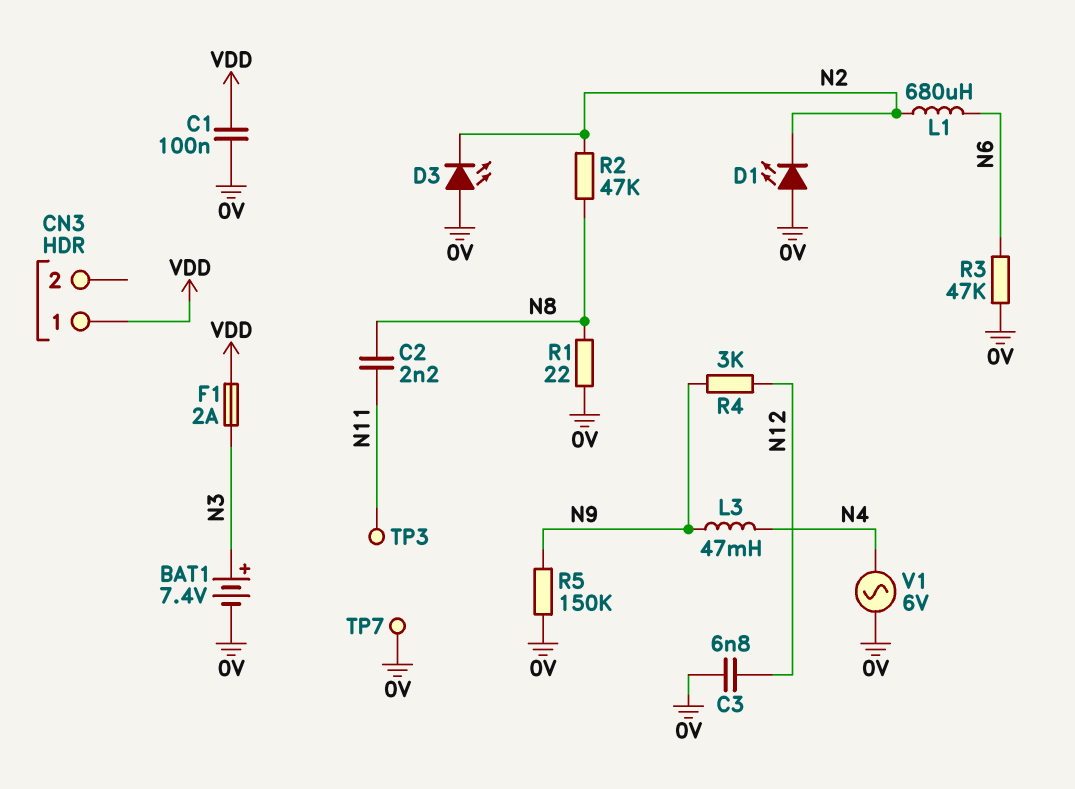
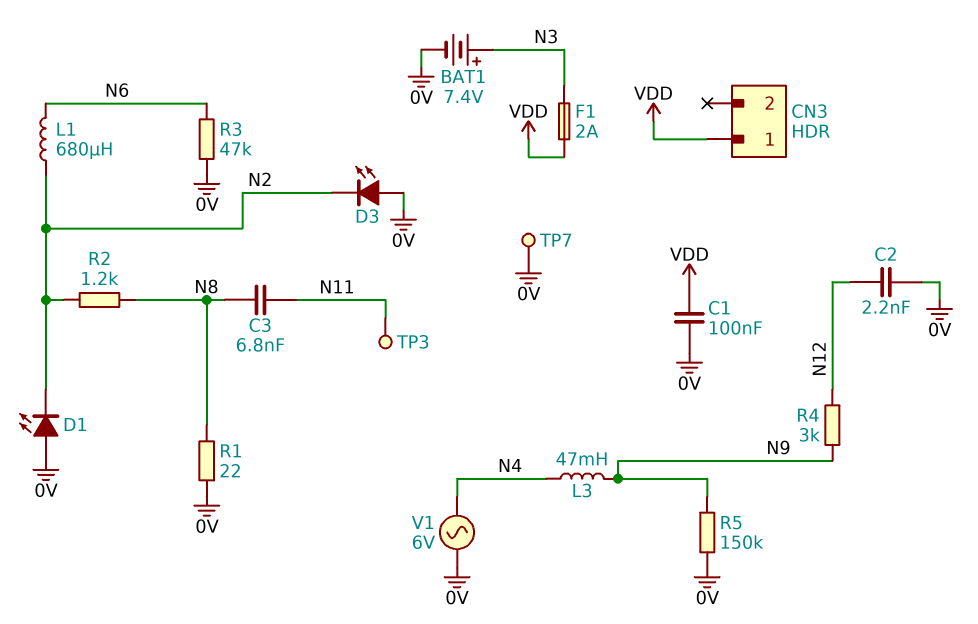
C2: 2.2nF (N8, N11) -> 2.2nF (0V, N12)
C3: 6.8nF (0V, N12) -> 6.8nF (N8, N11)
R2: 47k (N2, N8) -> 1.2k (N2, N8)

